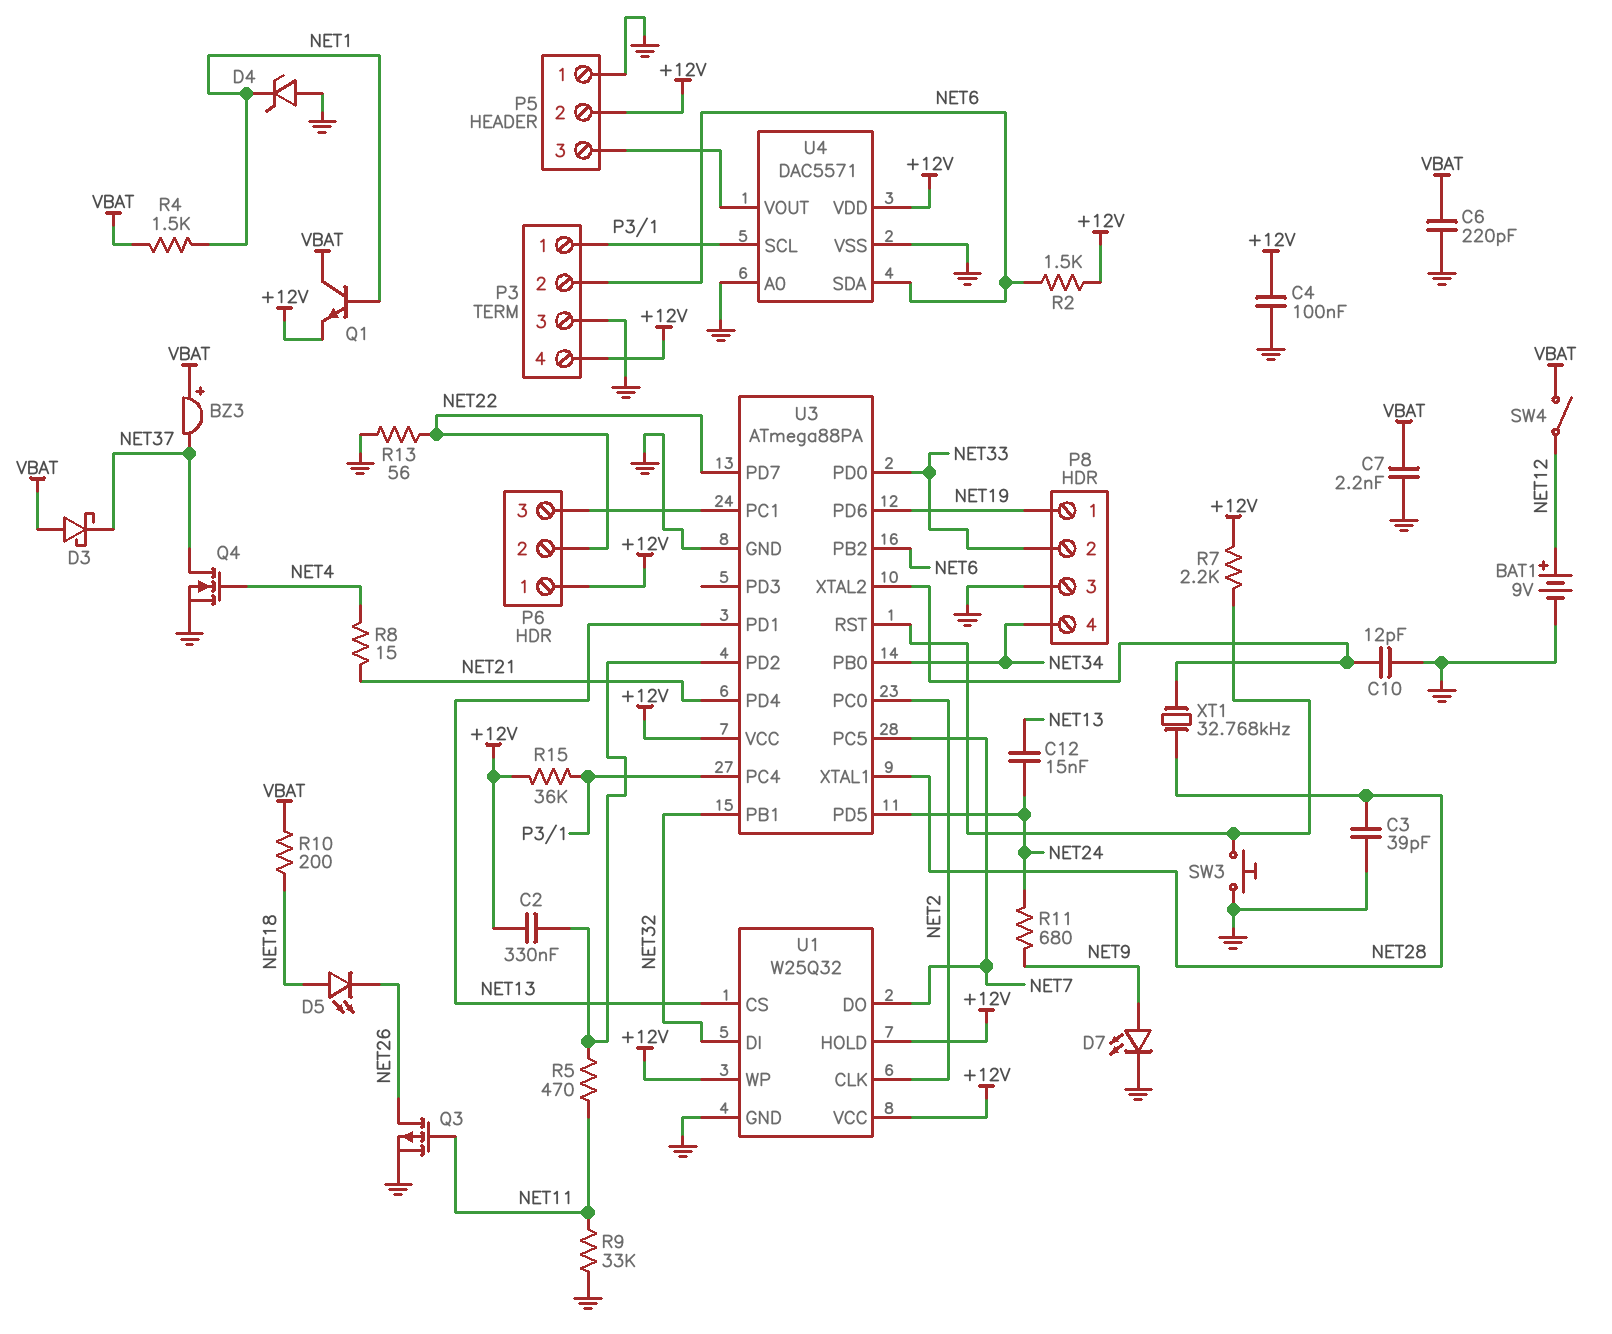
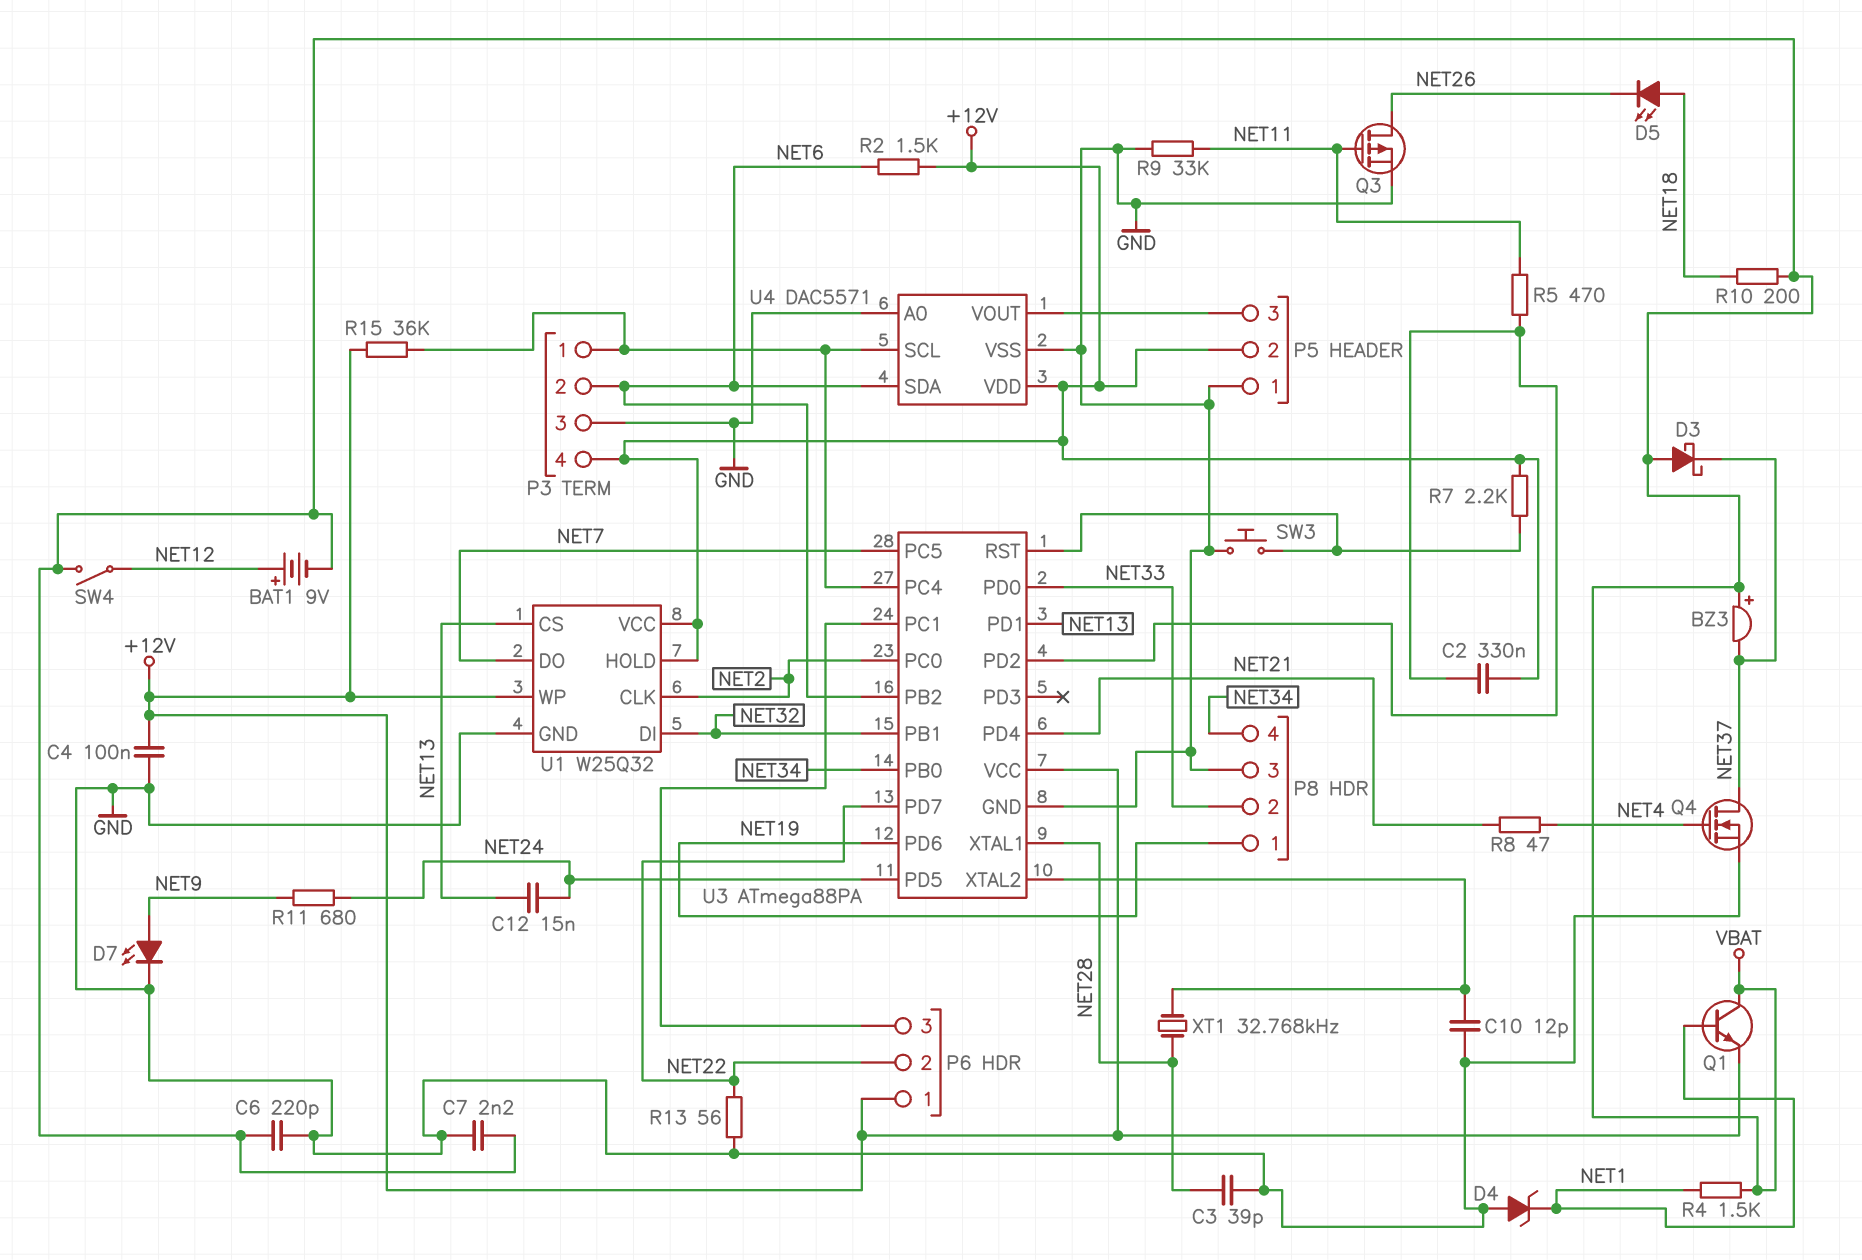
BAT1: 9V (plus NET12, minus GND) -> 9V (plus NET12, minus VBAT)
R8: 15 (NET4, NET21) -> 47 (NET4, NET21)

